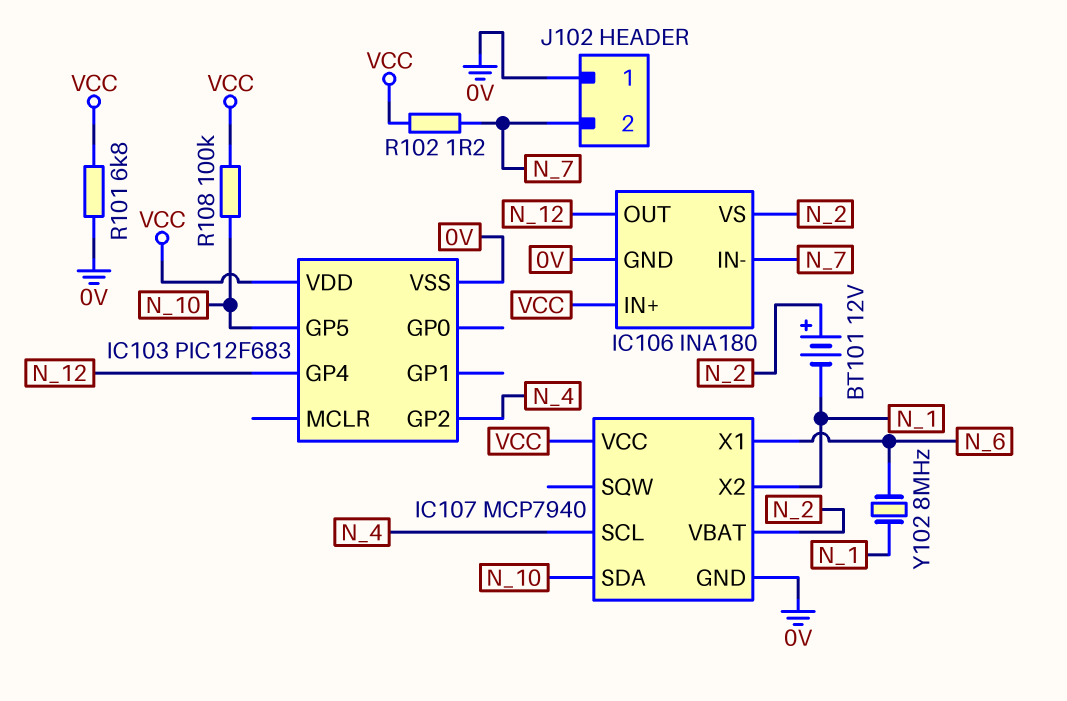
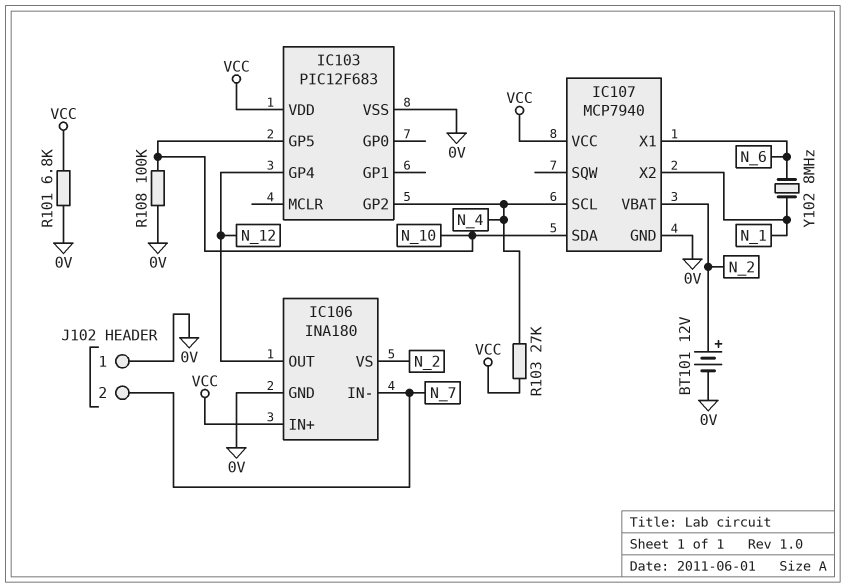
BT101: 12V (plus N_2, minus N_1) -> 12V (plus N_2, minus 0V)
R102: 1.2 (N_7, VCC) -> none
R103: none -> 27k (N_4, VCC)
R108: 100k (N_10, VCC) -> 100k (0V, N_10)

